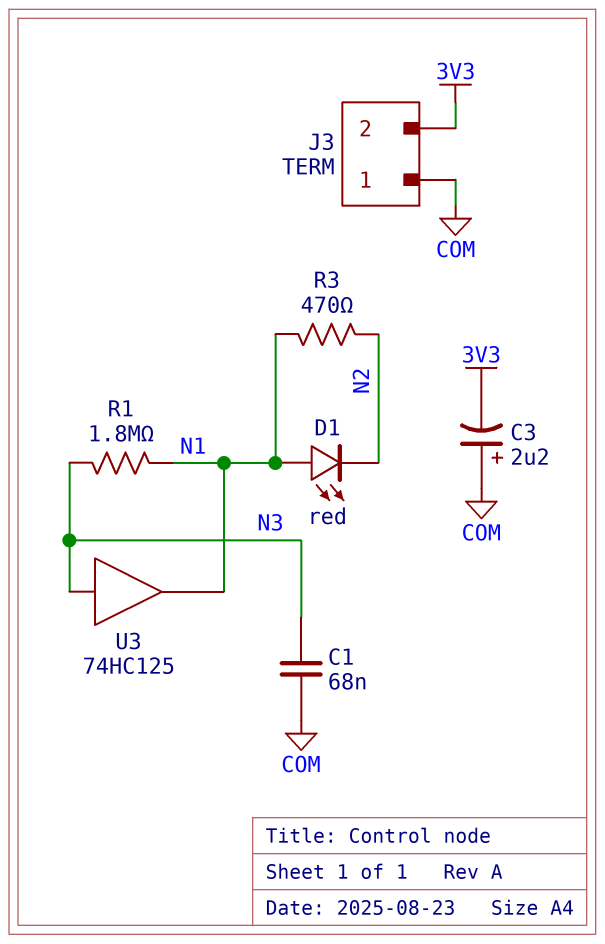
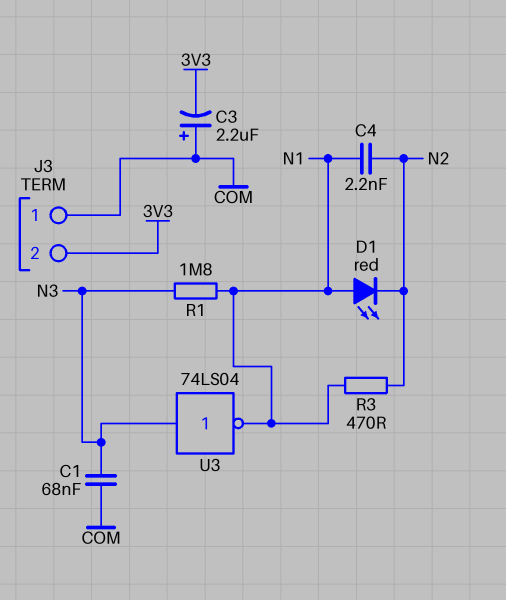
C4: none -> 2.2nF (N1, N2)
U3: buffer 74HC125 (in N3, out N1) -> NOT 74LS04 (in N3, out N1)

